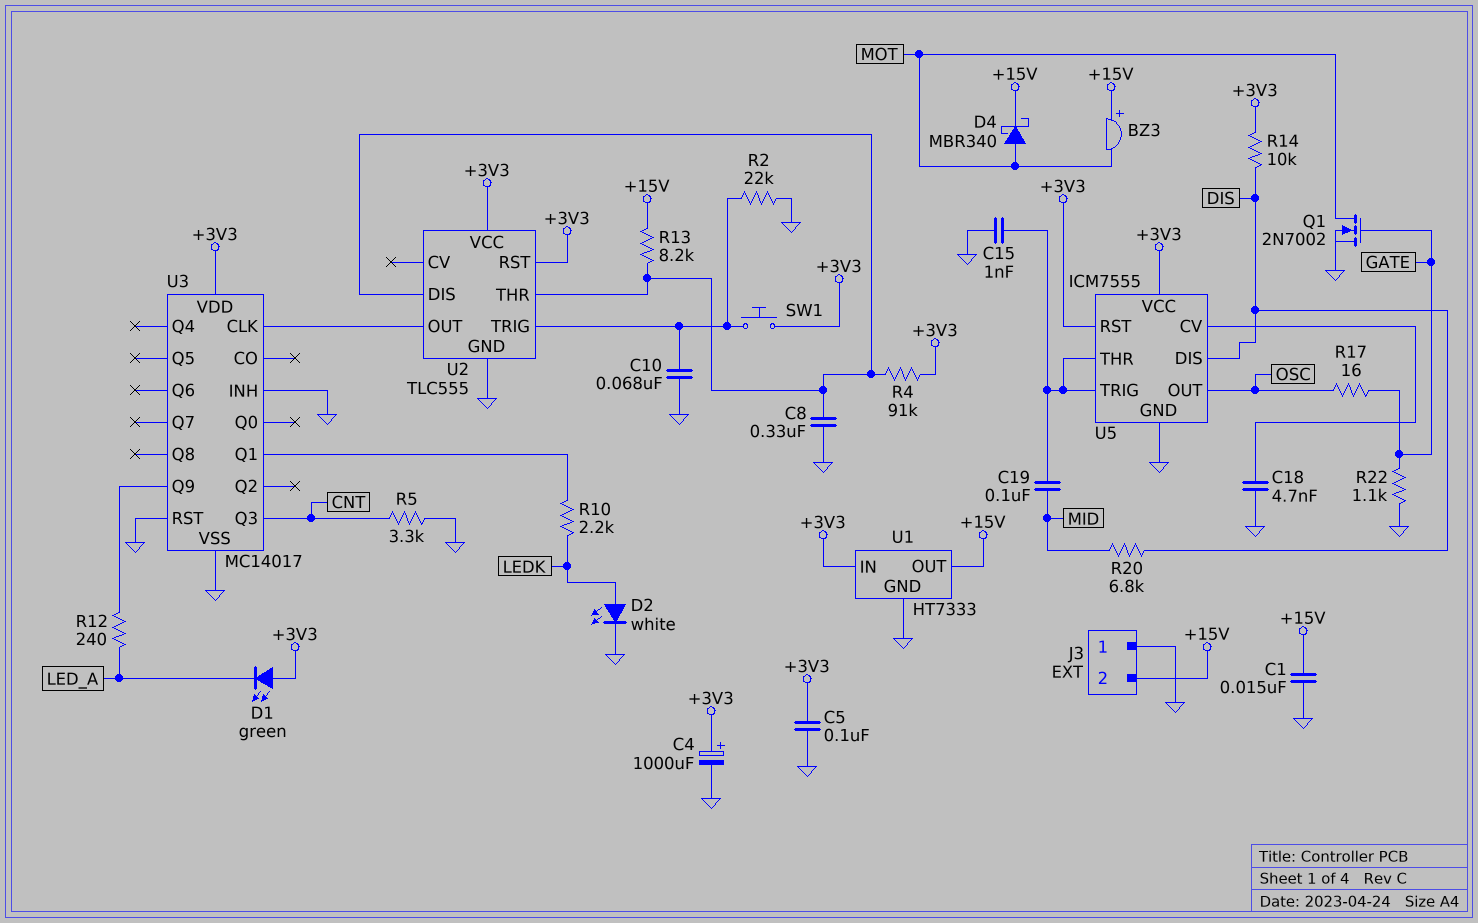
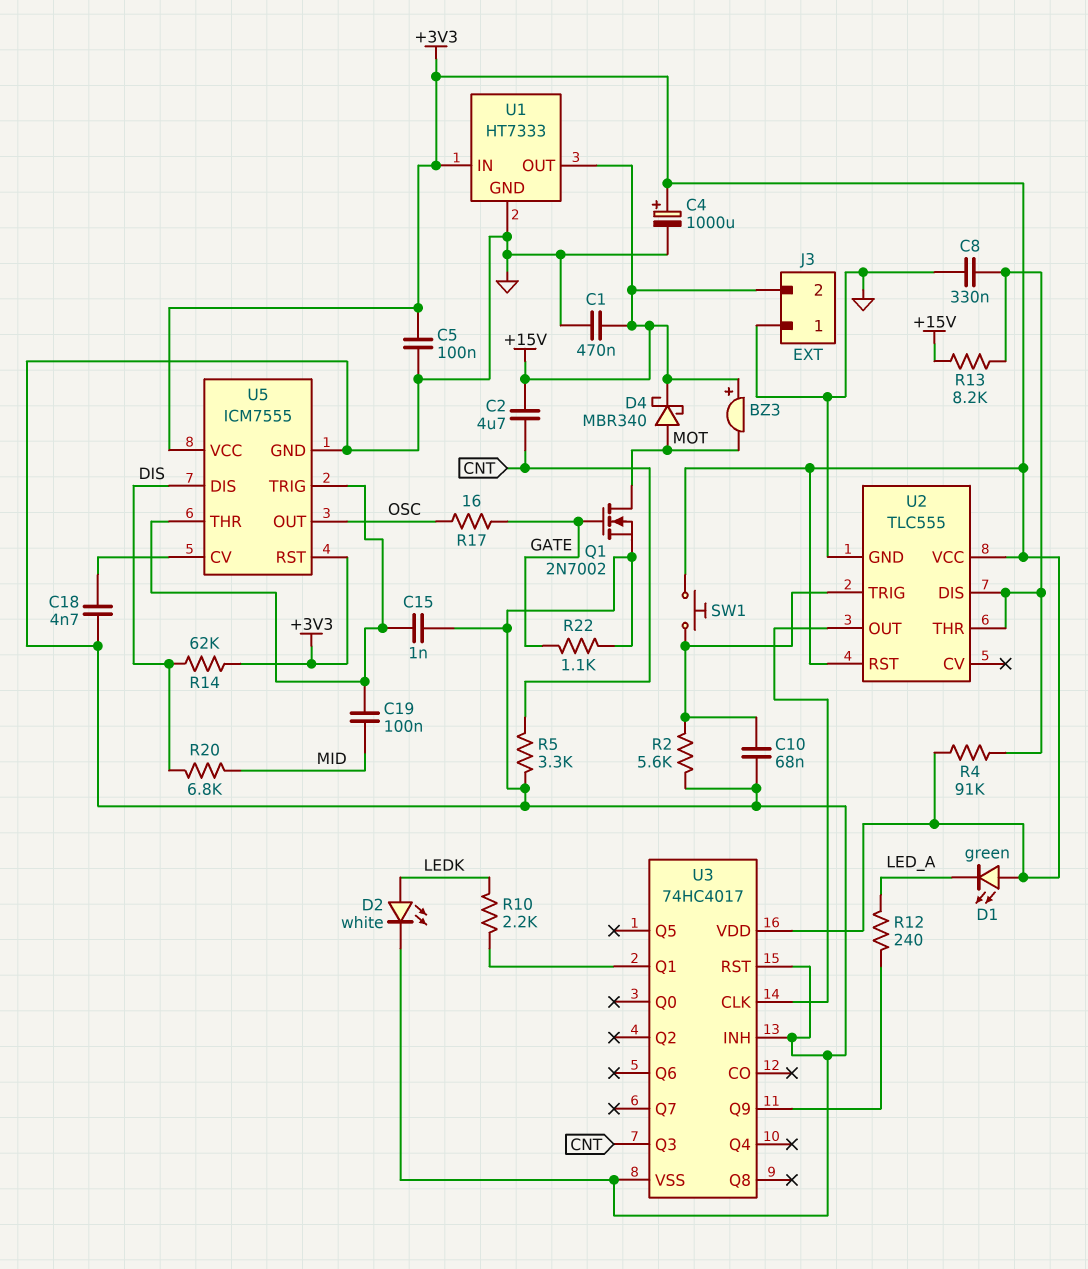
C1: 15nF (+15V, GND) -> 470nF (+15V, GND)
C2: none -> 4.7uF (+15V, CNT)
R2: 22k (GND, U2/TRIG) -> 5.6k (GND, U2/TRIG)
R14: 10k (+3V3, DIS) -> 62k (+3V3, DIS)
U3: MC14017 -> 74HC4017

